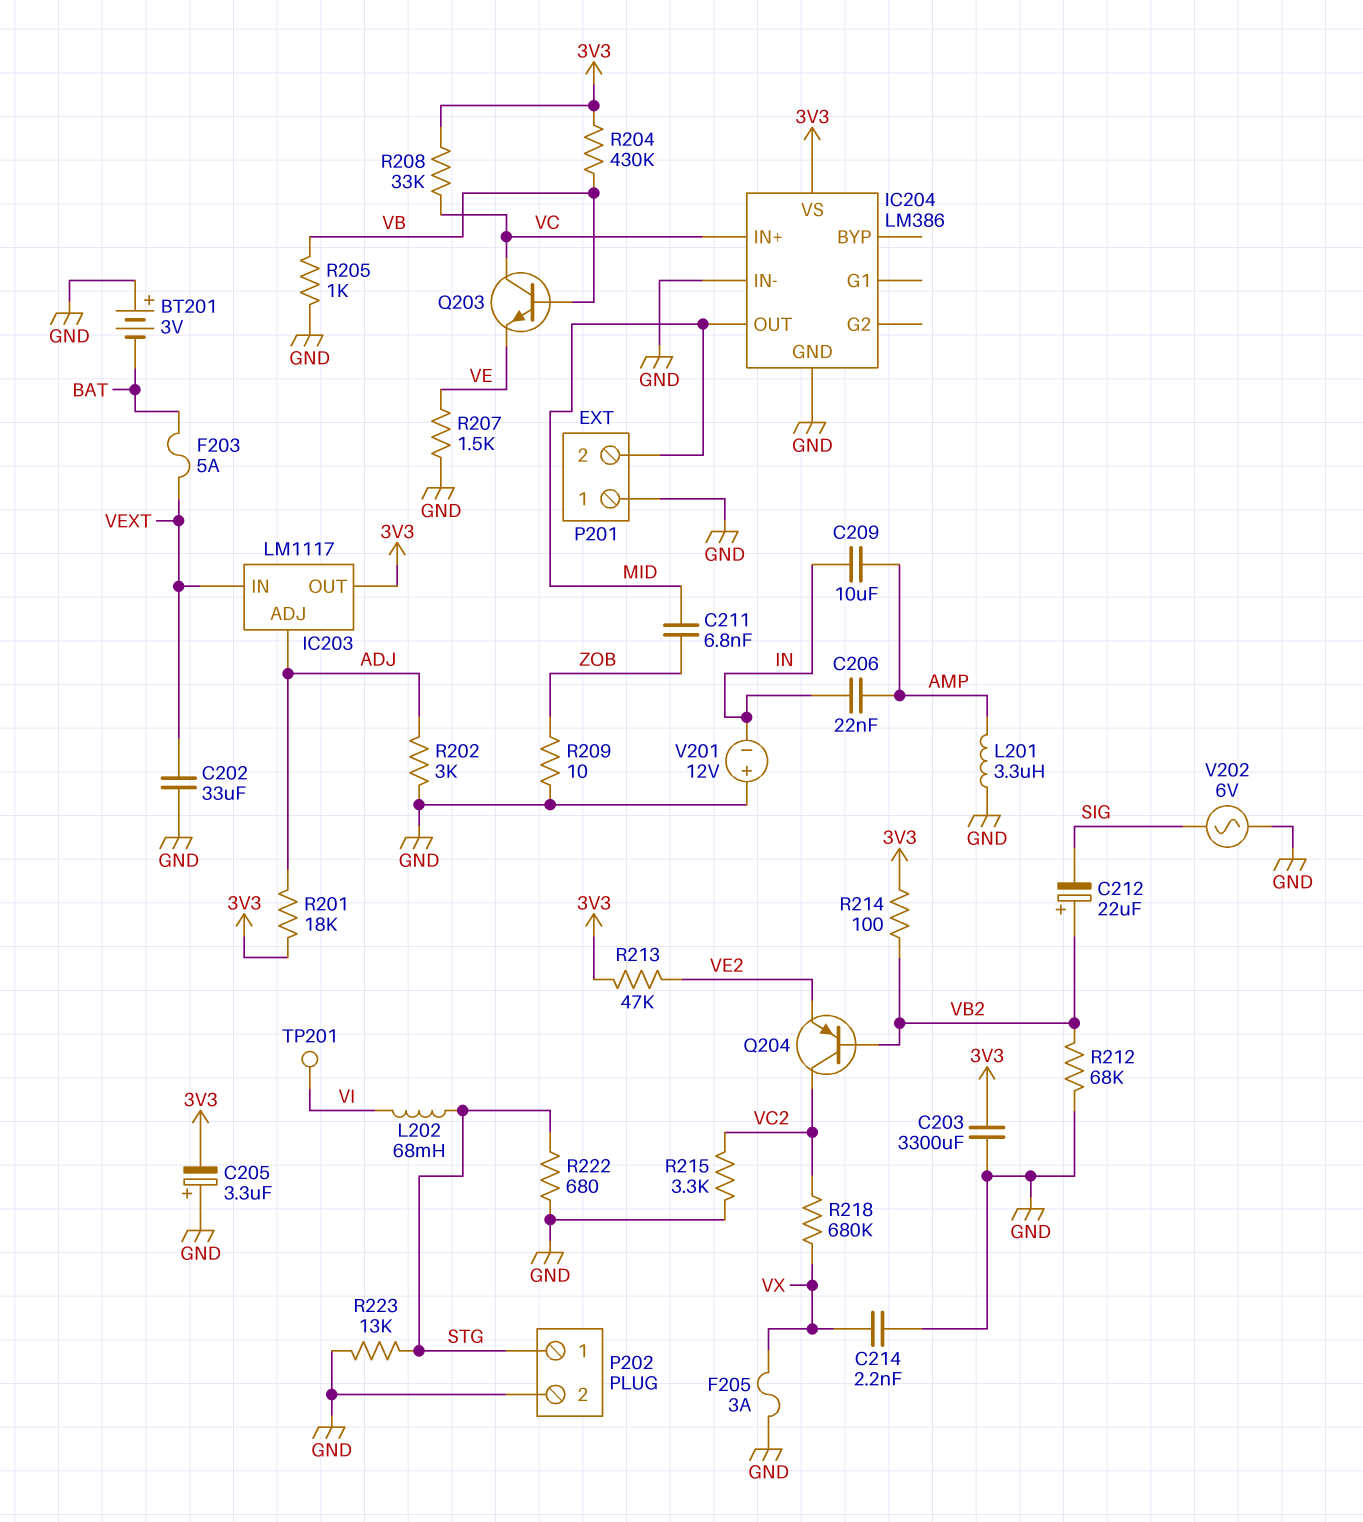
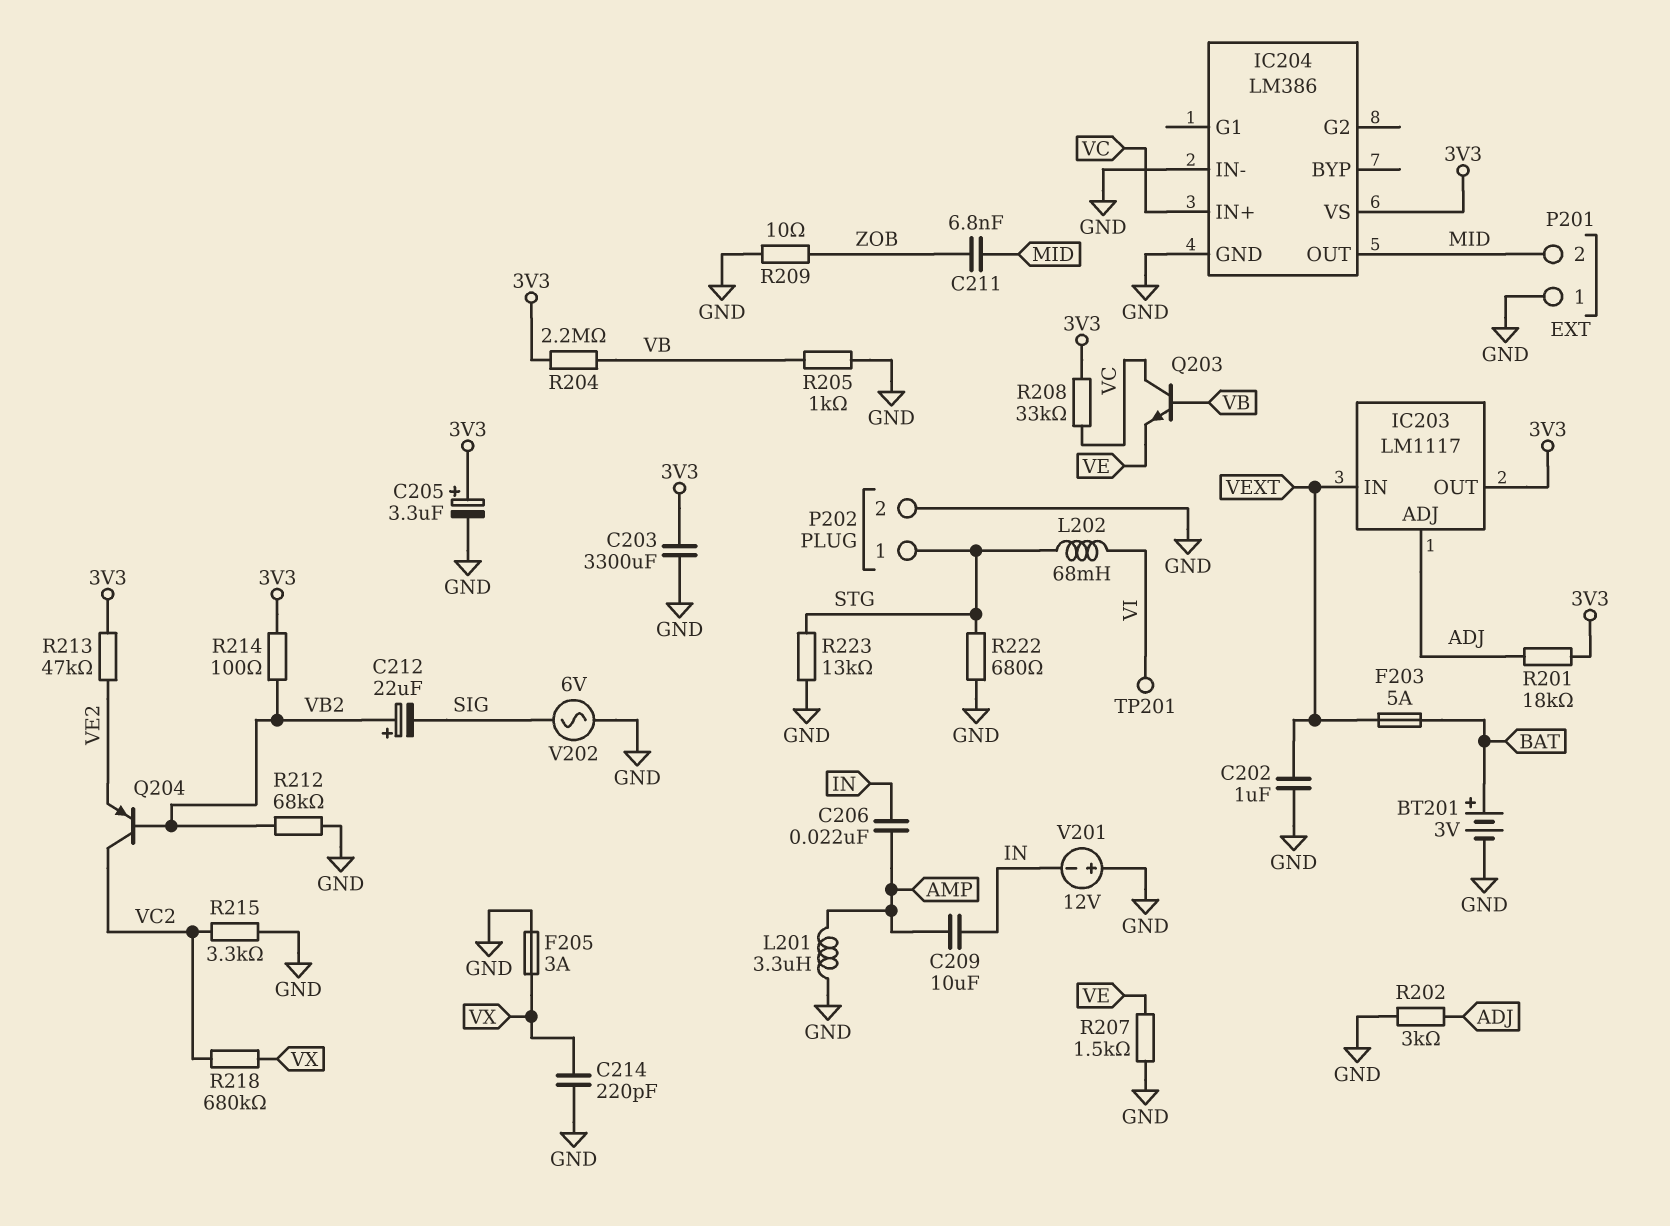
BT201: 3V (plus GND, minus BAT) -> 3V (plus BAT, minus GND)
C202: 33uF (GND, VEXT) -> 1uF (GND, VEXT)
C205: 3.3uF (plus GND, minus 3V3) -> 3.3uF (plus 3V3, minus GND)
C214: 2.2nF (GND, VX) -> 220pF (GND, VX)
R204: 430k (3V3, VB) -> 2.2M (3V3, VB)

